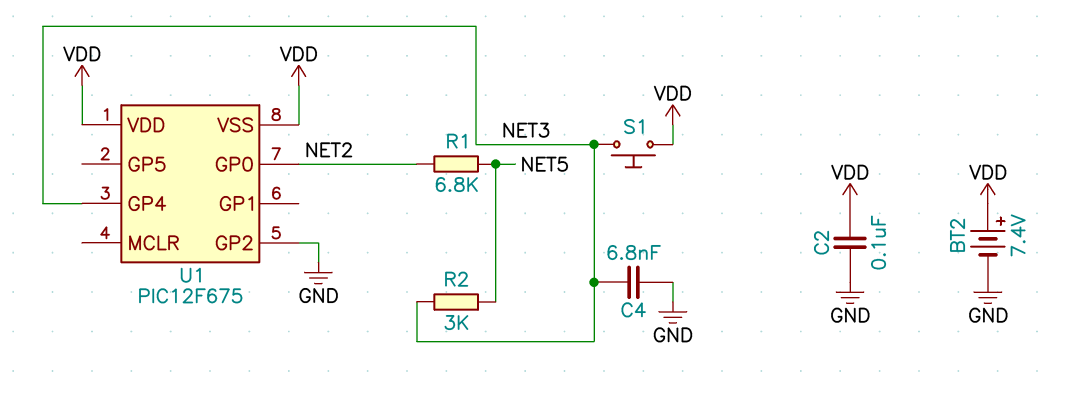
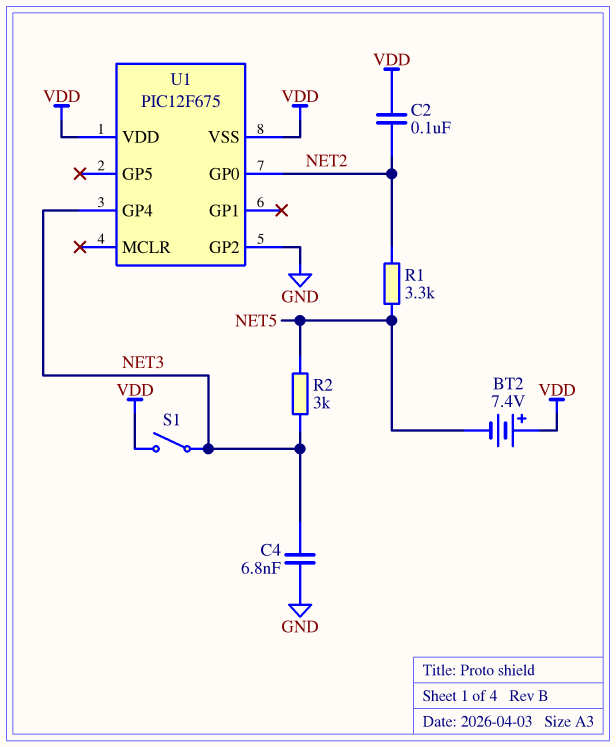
BT2: 7.4V (plus VDD, minus GND) -> 7.4V (plus VDD, minus NET5)
C2: 100nF (GND, VDD) -> 100nF (NET2, VDD)
R1: 6.8k (NET2, NET5) -> 3.3k (NET2, NET5)
S1: button (NET3, VDD) -> switch (NET3, VDD)

